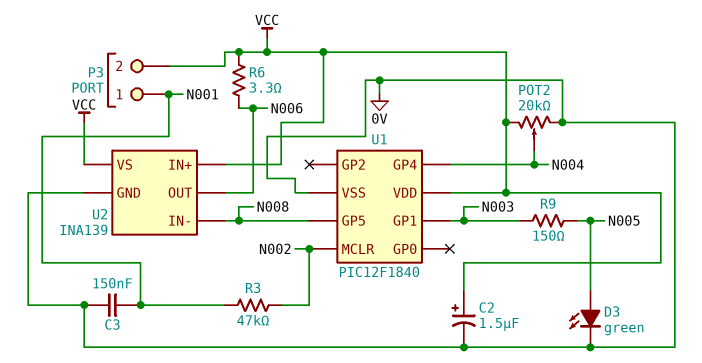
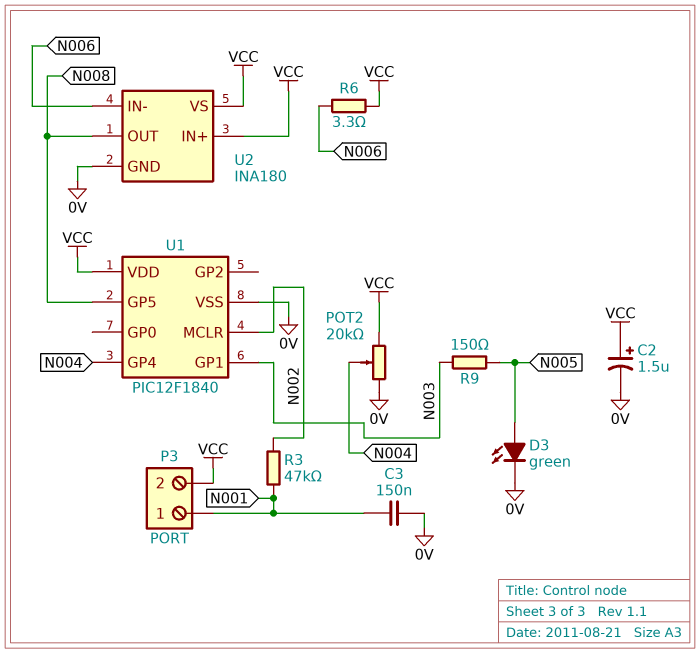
U2: INA139 -> INA180
U2 pin IN-: N008 -> N006
U2 pin OUT: N006 -> N008

